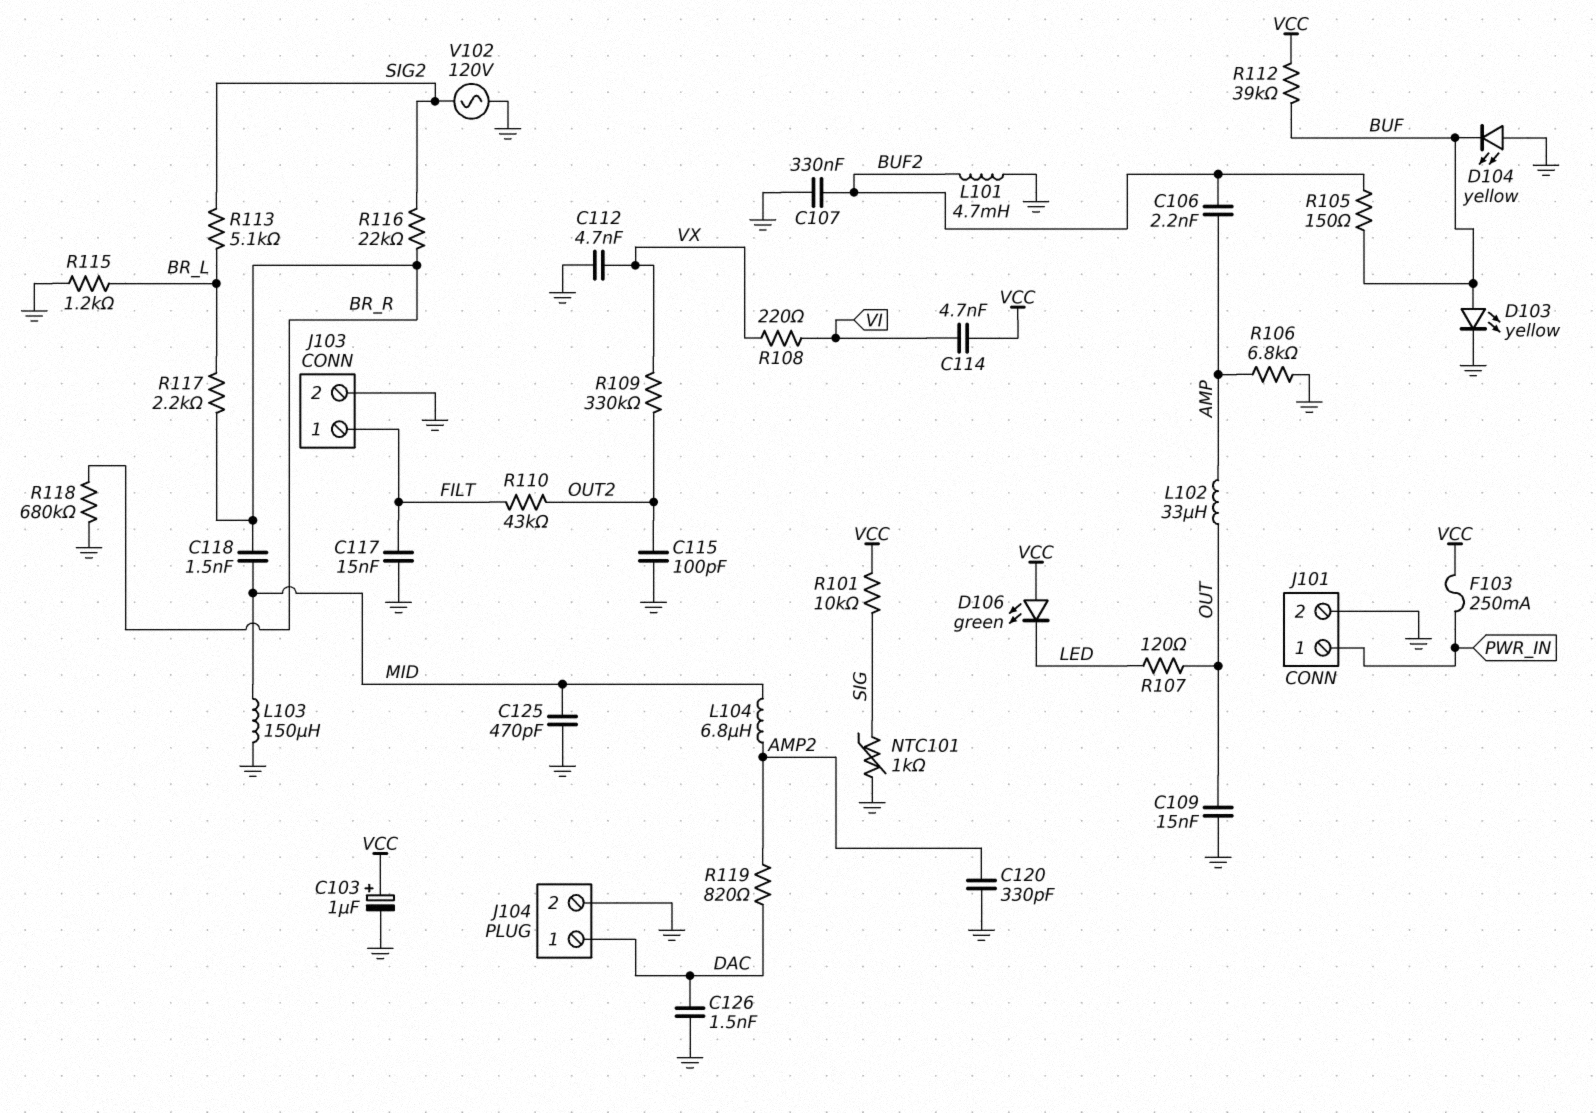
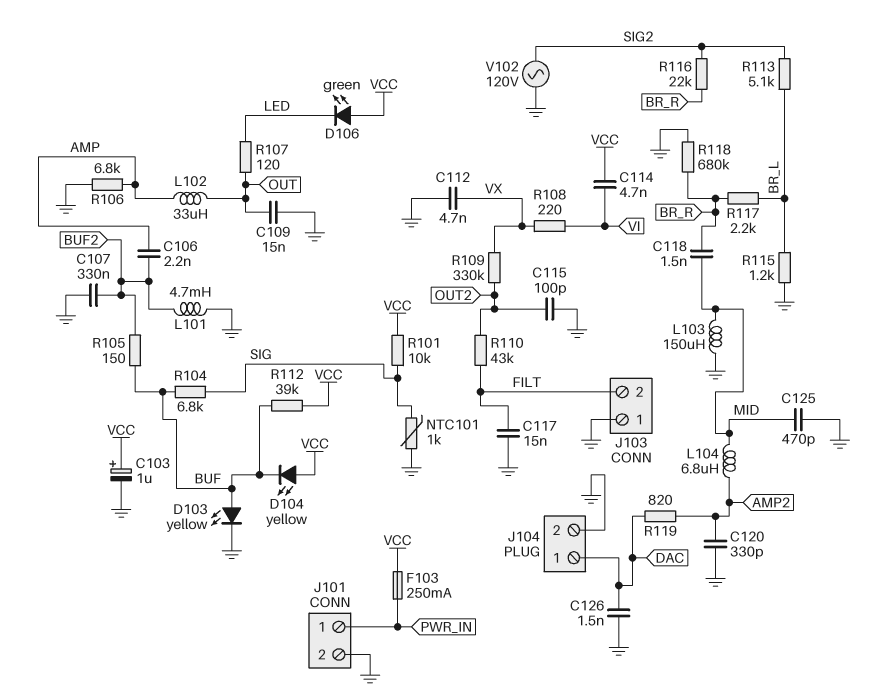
D104: LED yellow (A GND, K BUF) -> LED yellow (A VCC, K BUF)
J103 pin 1: FILT -> GND
J103 pin 2: GND -> FILT
R104: none -> 6.8k (BUF, SIG)

